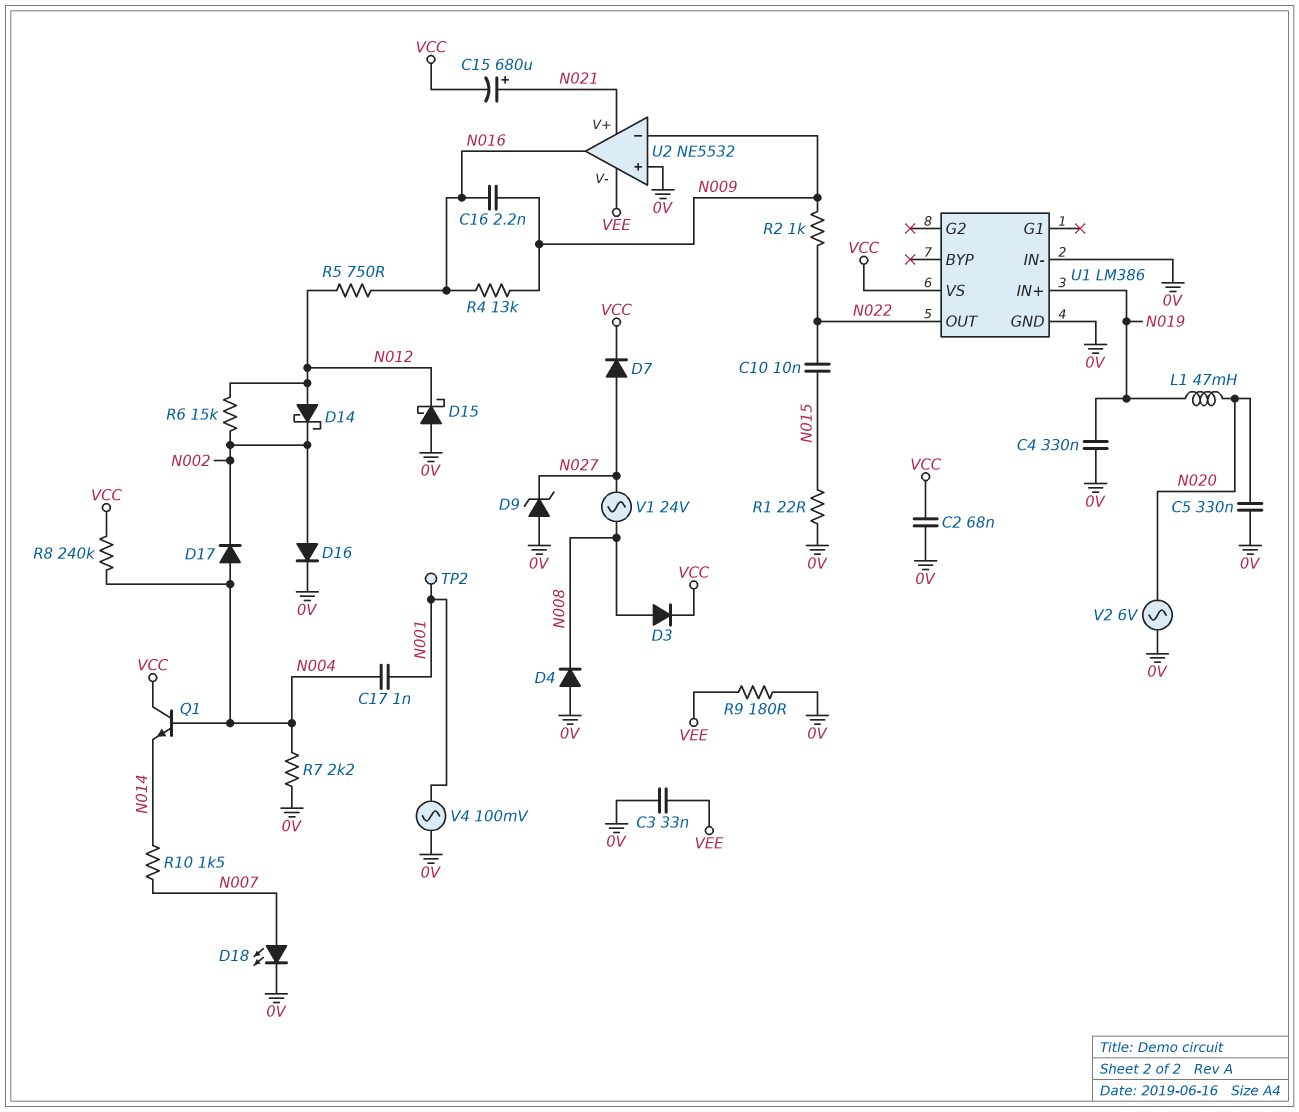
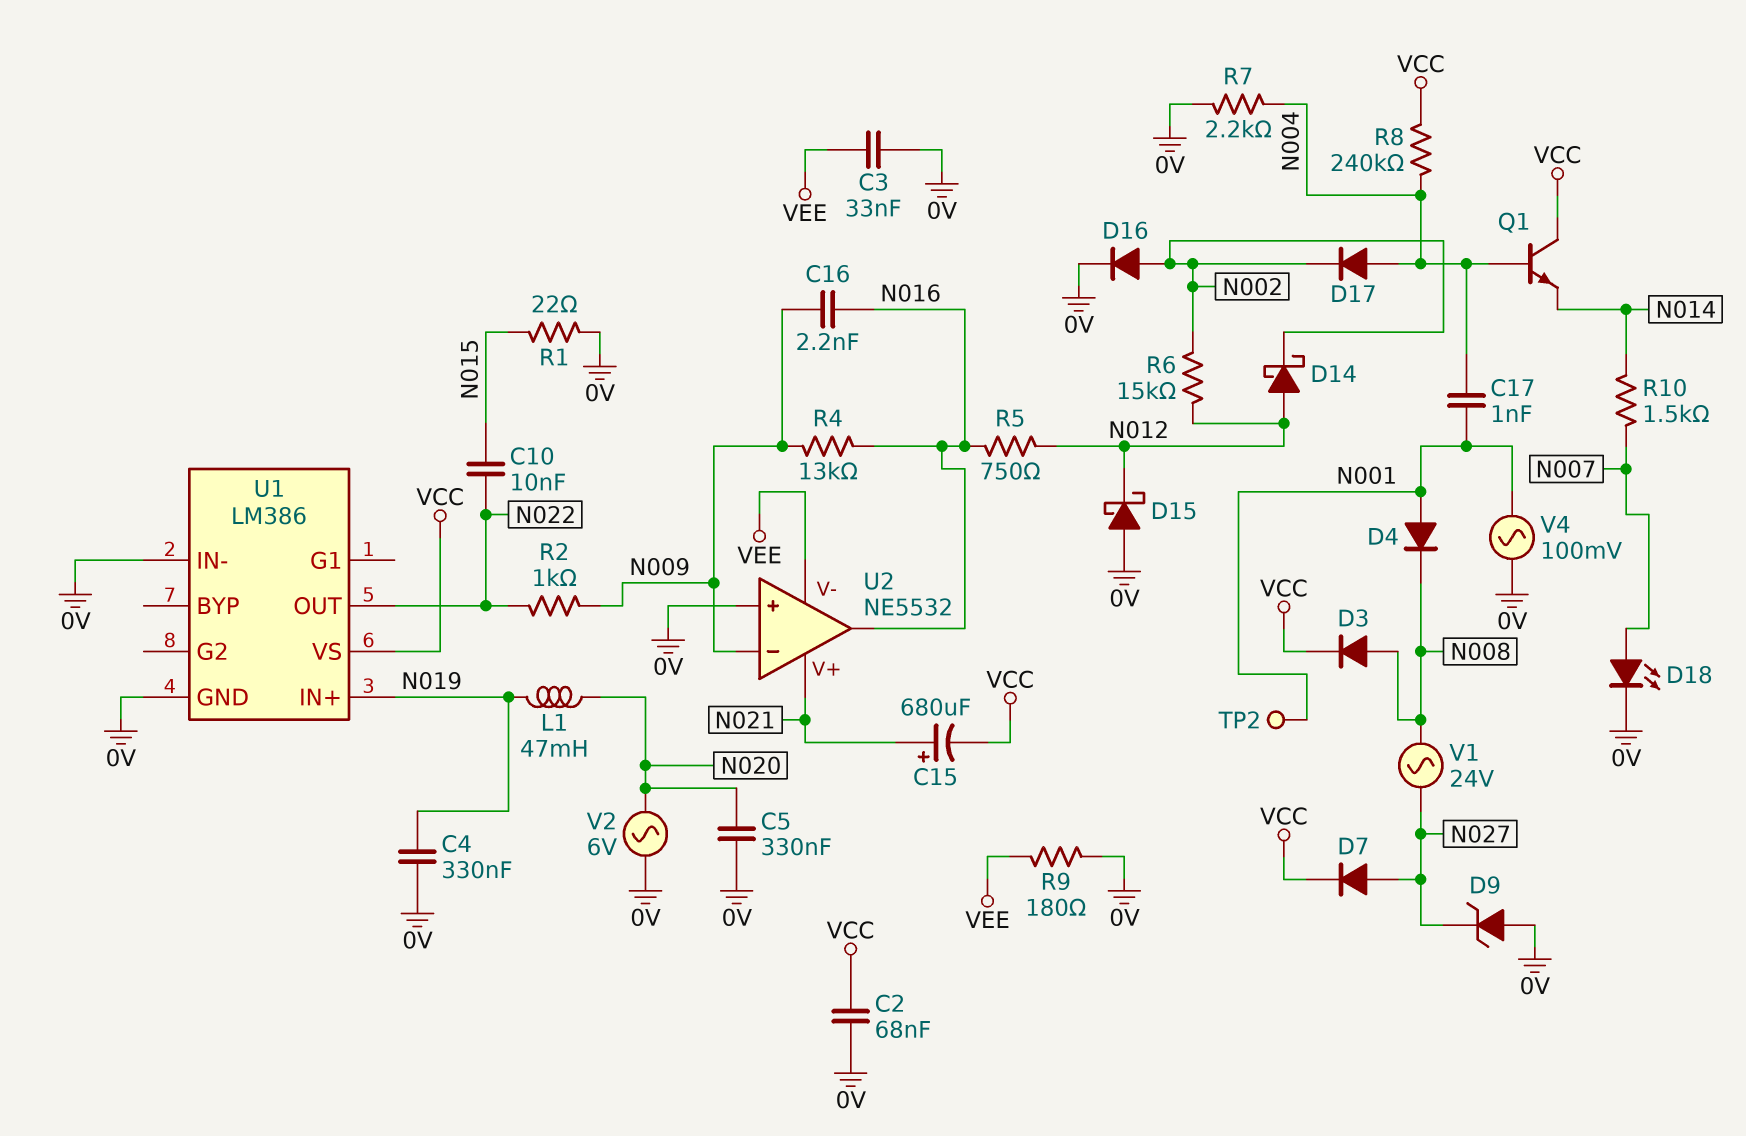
D4: diode (A 0V, K N008) -> diode (A N001, K N008)

